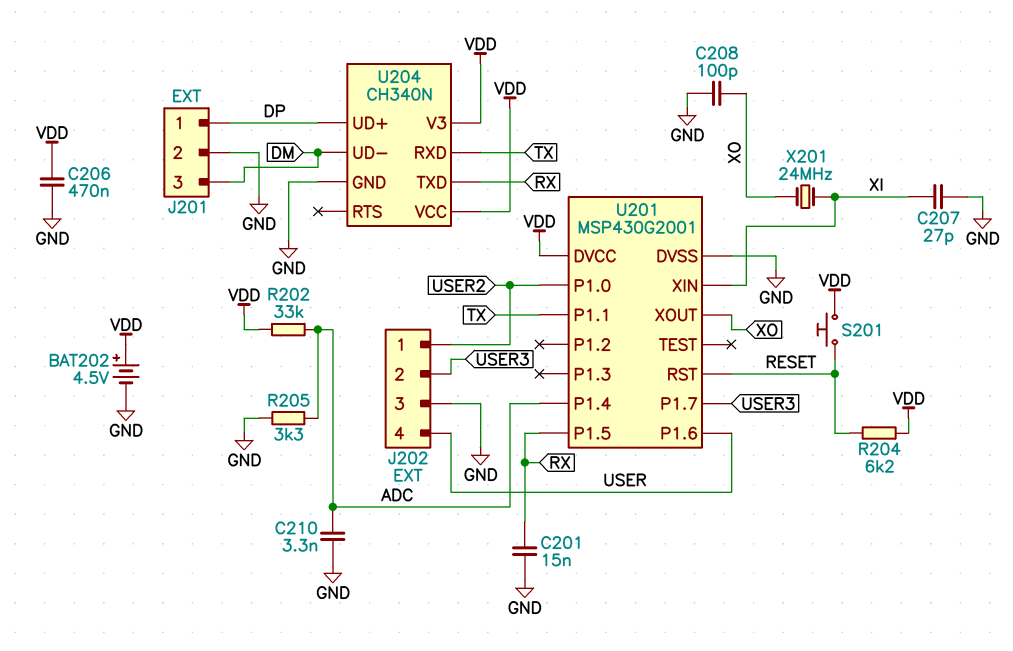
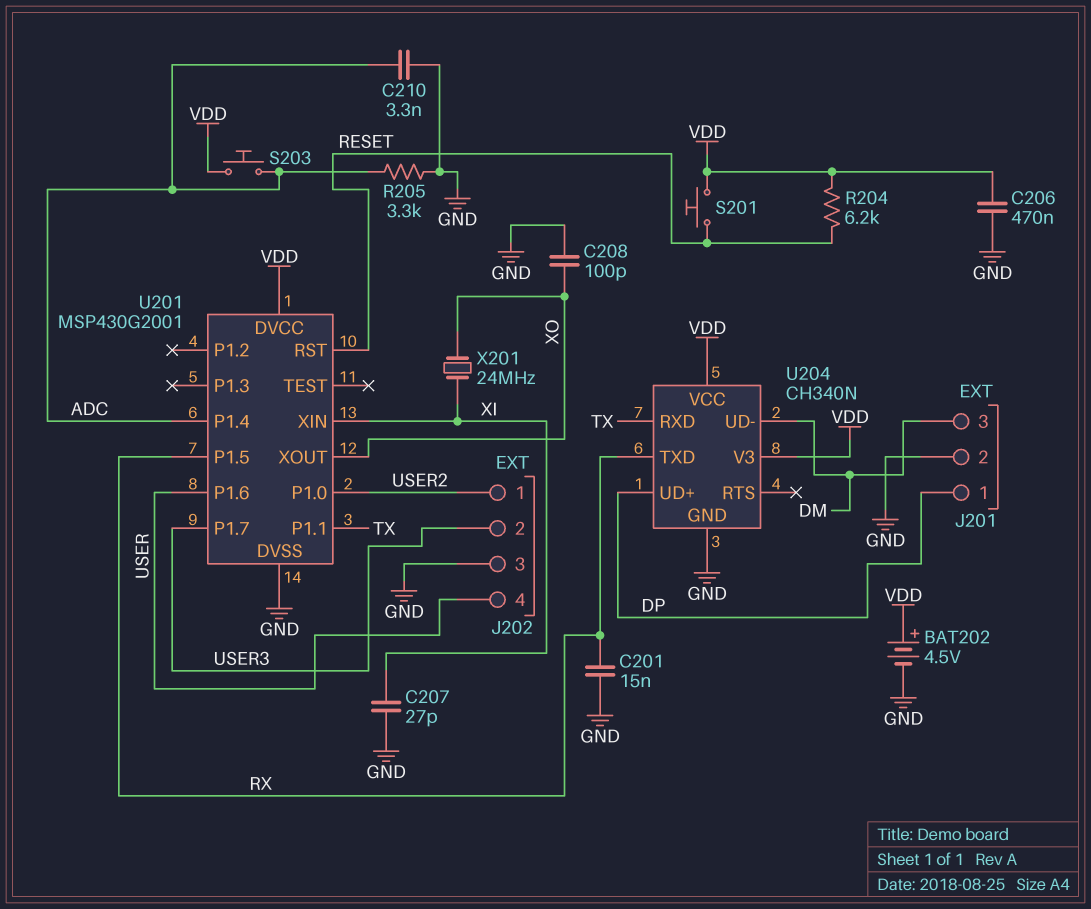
R202: 33k (ADC, VDD) -> none
S203: none -> button (ADC, VDD)

